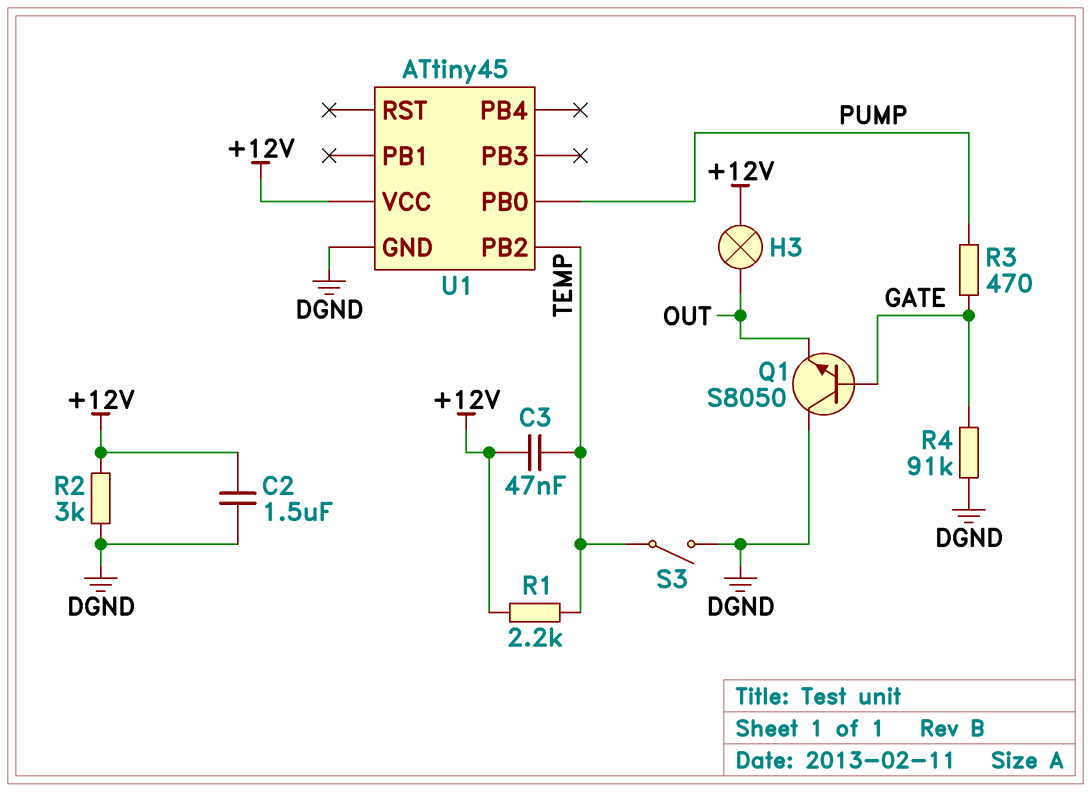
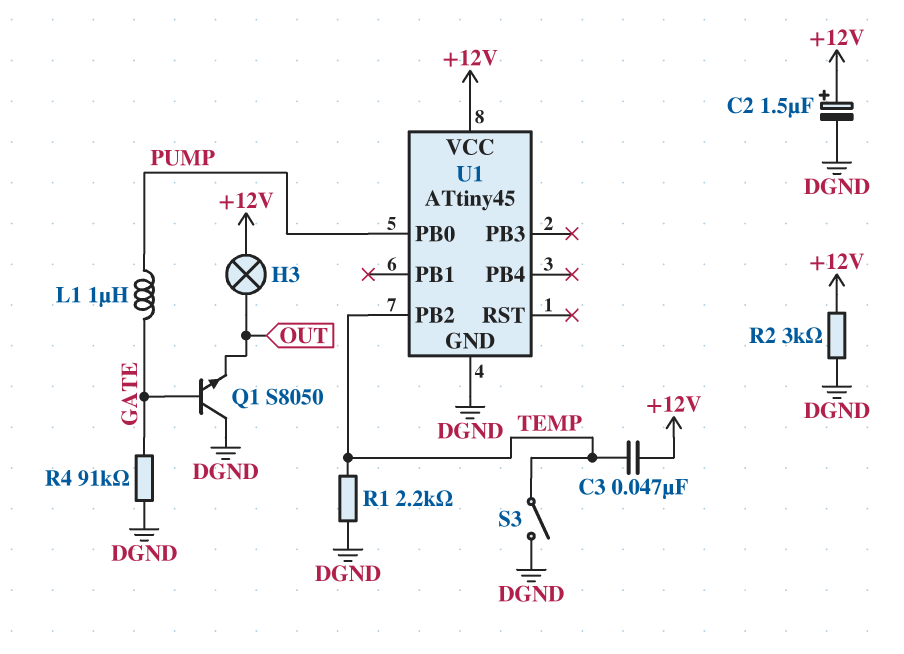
C2: 1.5uF (+12V, DGND) -> 1.5uF (plus +12V, minus DGND)
L1: none -> 1uH (GATE, PUMP)
R1: 2.2k (+12V, TEMP) -> 2.2k (DGND, TEMP)
R3: 470 (GATE, PUMP) -> none

